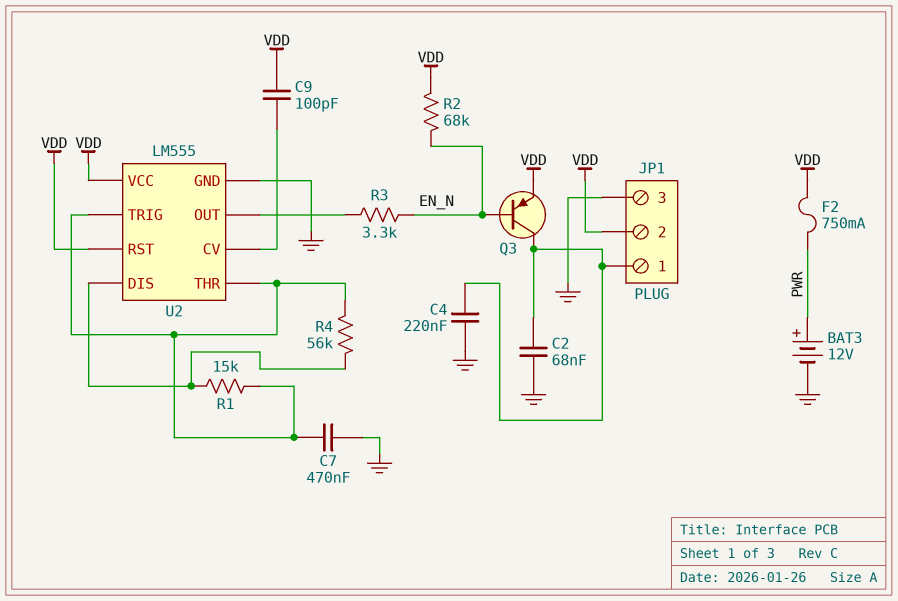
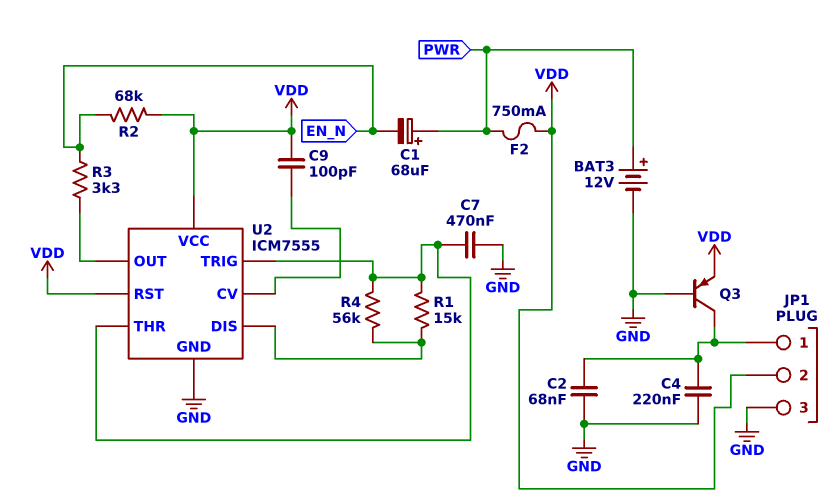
C1: none -> 68uF (plus PWR, minus EN_N)
Q3: PNP (B EN_N, C JP1/1, E VDD) -> PNP (B GND, C JP1/1, E VDD)
U2: LM555 -> ICM7555

